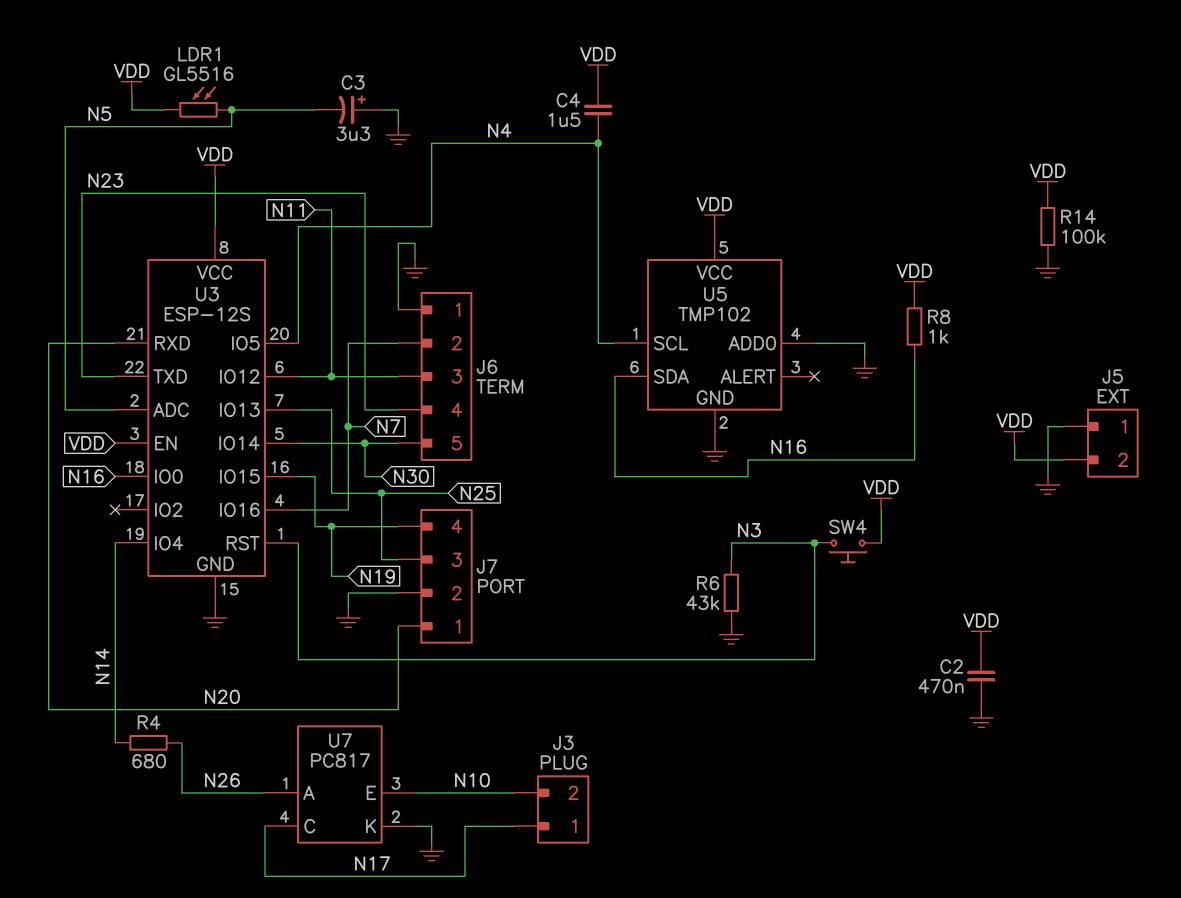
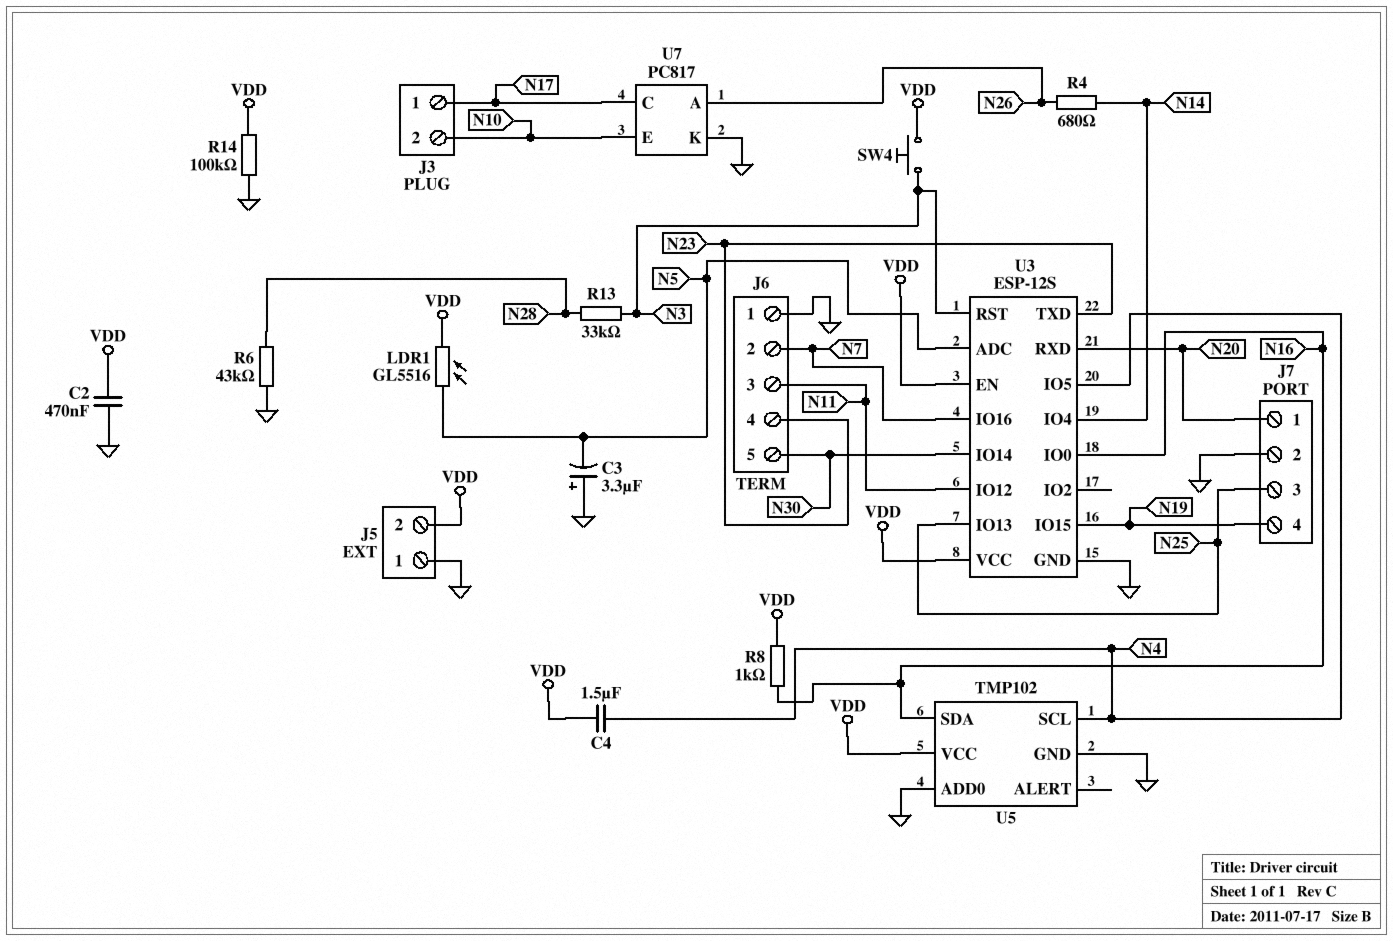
R6: 43k (GND, N3) -> 43k (GND, N28)
R13: none -> 33k (N3, N28)

